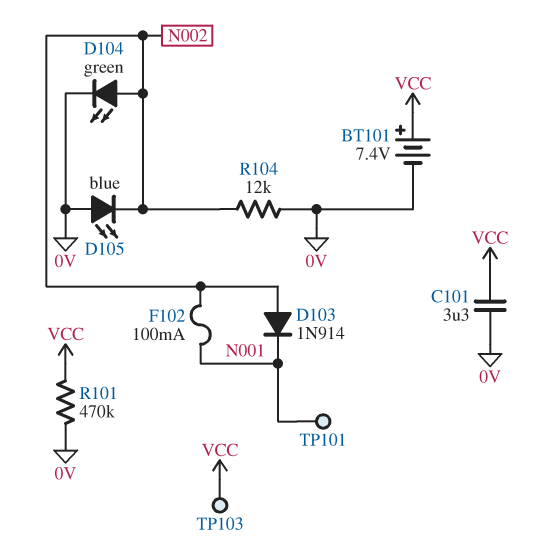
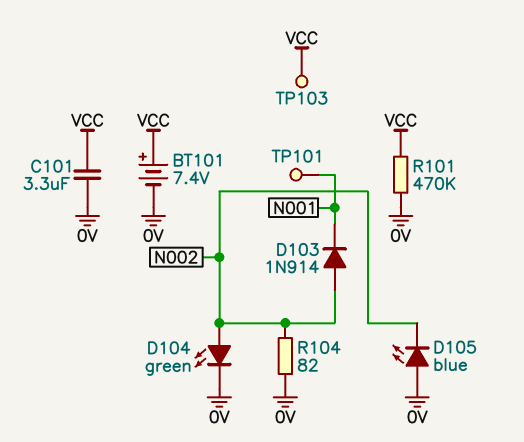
F102: 100mA (N001, N002) -> none
R104: 12k (0V, N002) -> 82 (0V, N002)

